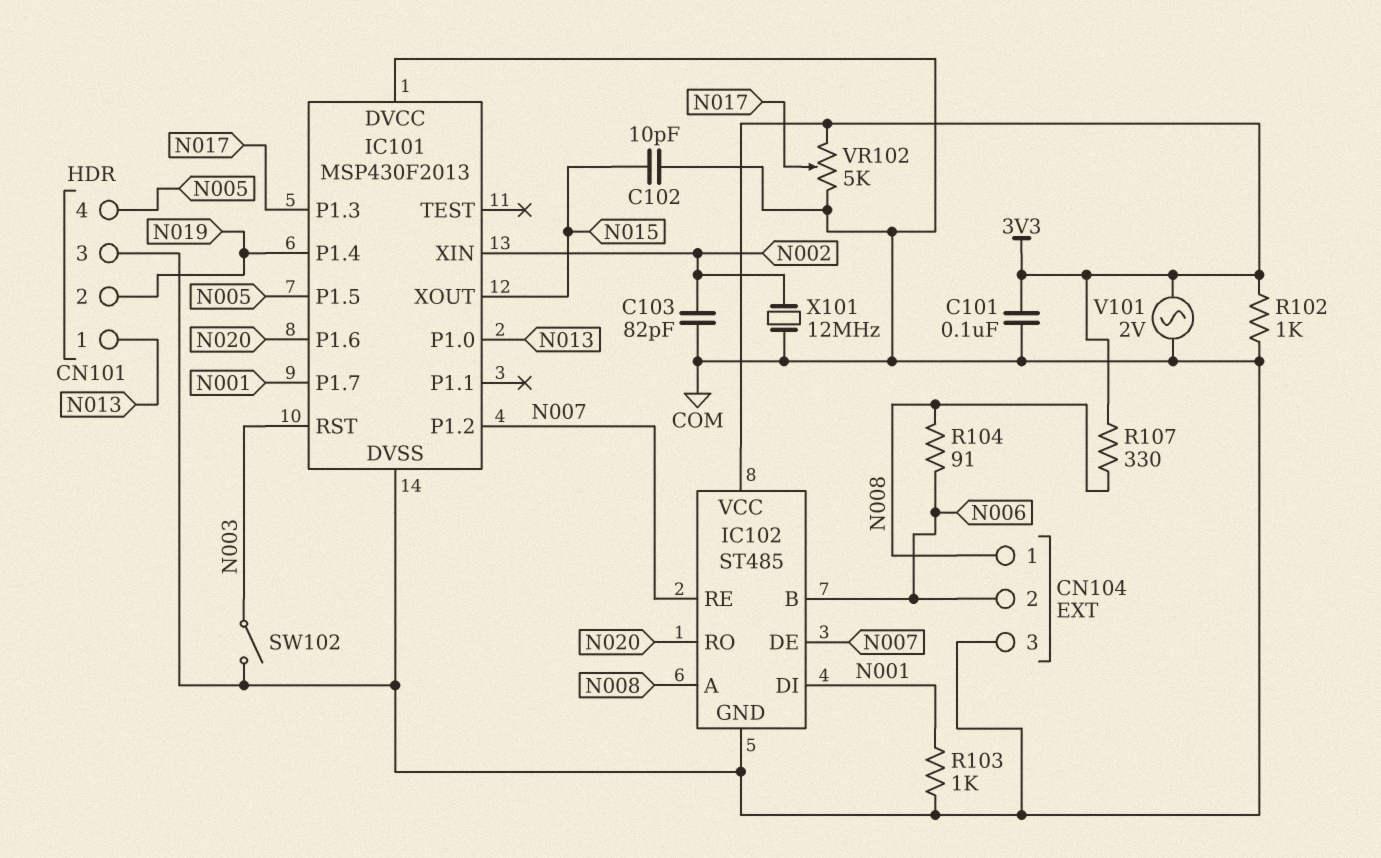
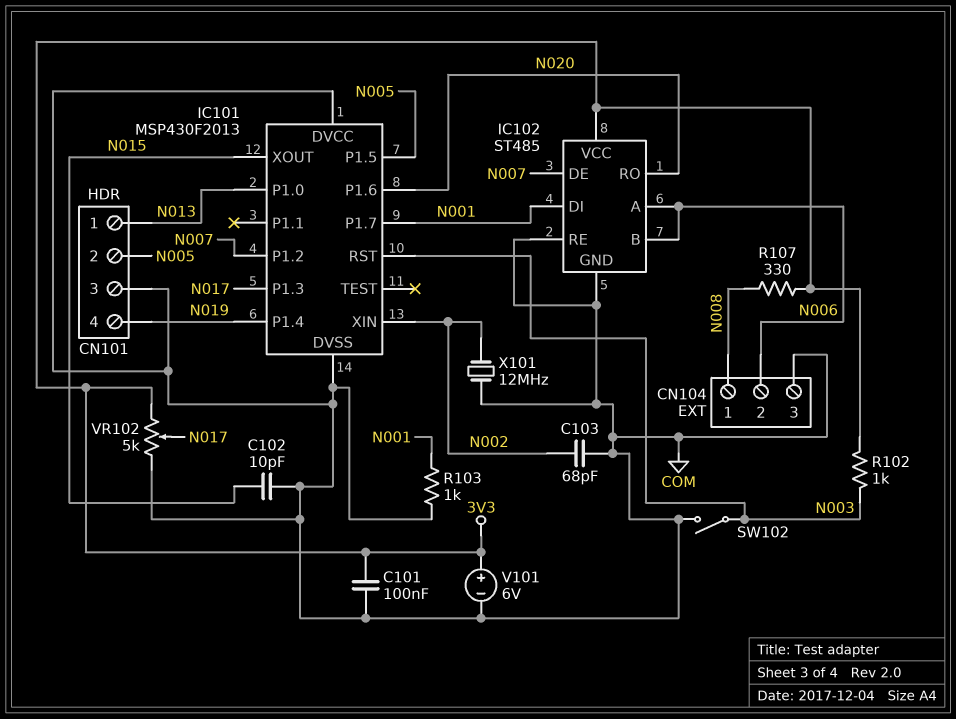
C103: 82pF (COM, N002) -> 68pF (COM, N002)
CN101 pin 2: N019 -> N005
CN101 pin 4: N005 -> N019
IC102 pin A: N008 -> N006
IC102 pin RE: N007 -> COM
R102: 1k (3V3, COM) -> 1k (3V3, N003)
R104: 91 (N006, N008) -> none
V101: AC 2V (3V3, COM) -> 6V (plus 3V3, minus COM)

